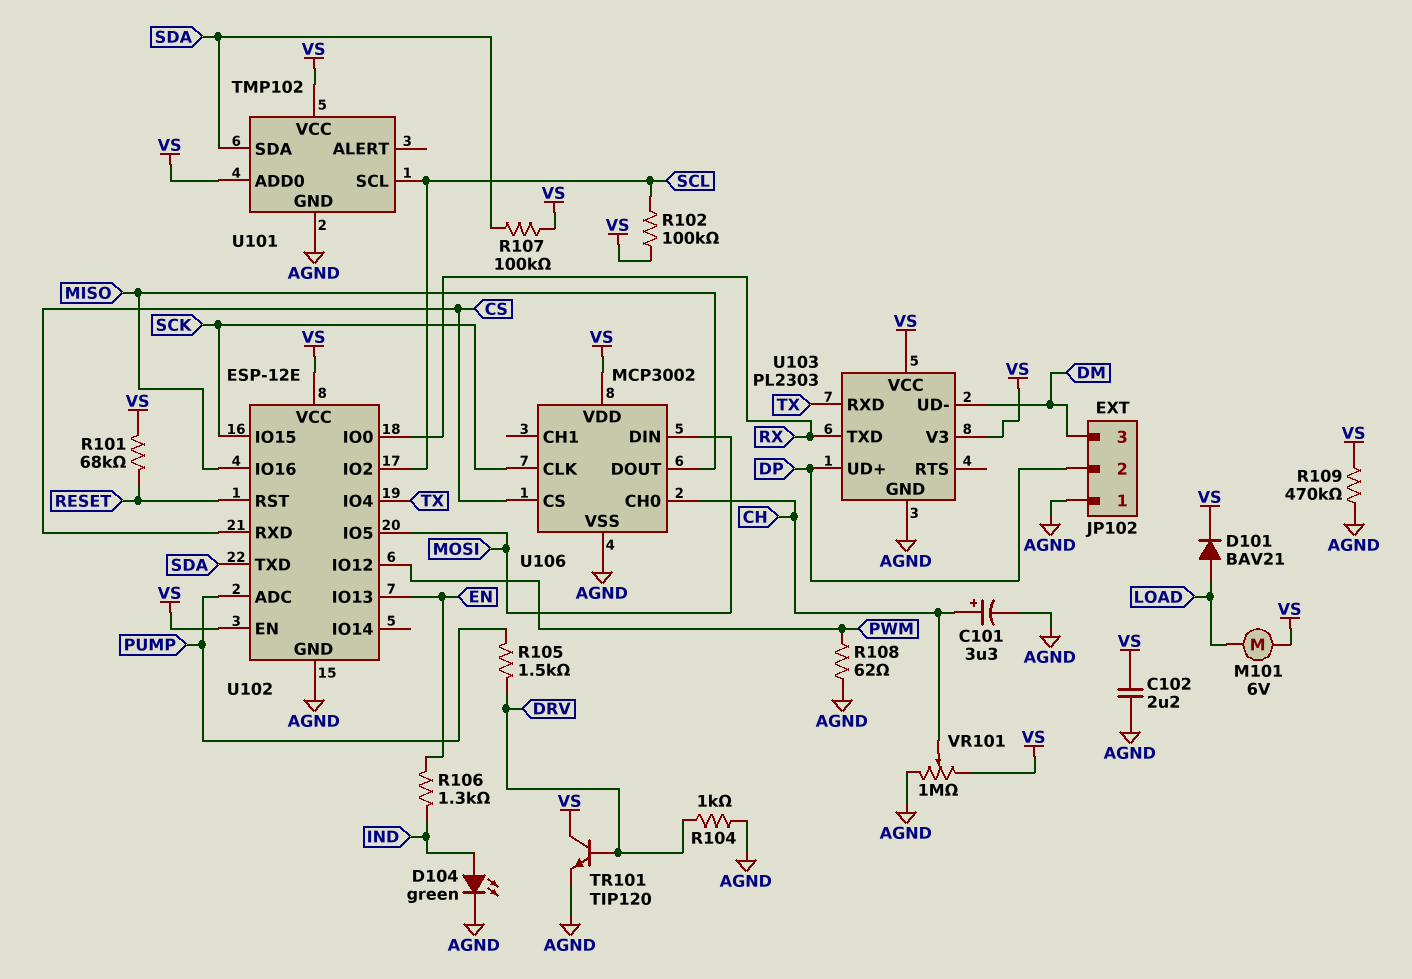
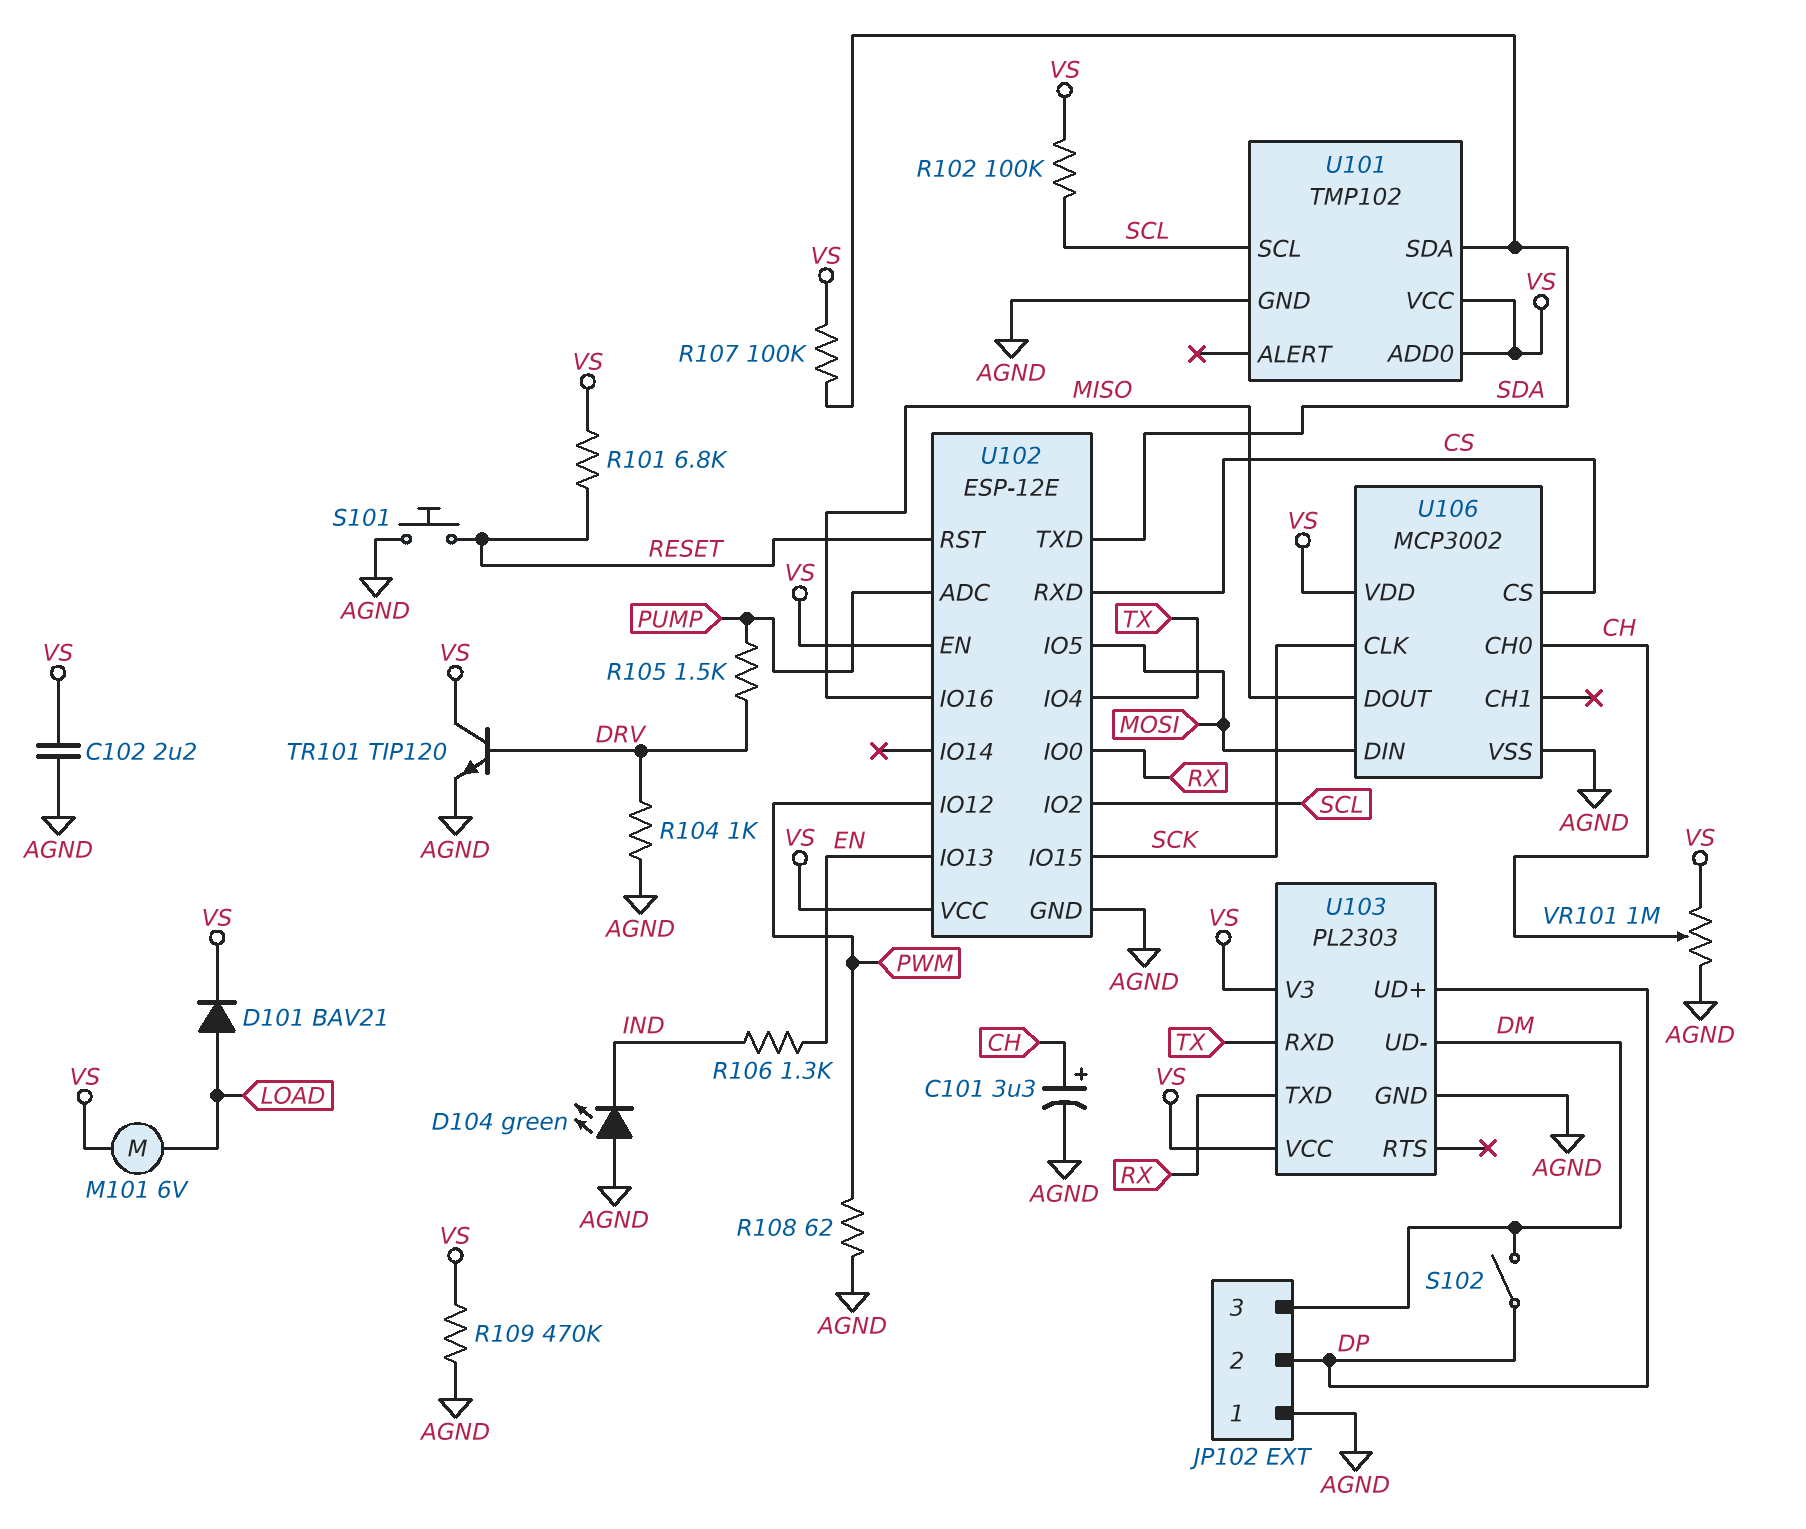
D104: LED green (A IND, K AGND) -> LED green (A AGND, K IND)
R101: 68k (RESET, VS) -> 6.8k (RESET, VS)
S101: none -> button (AGND, RESET)
S102: none -> switch (DM, DP)

